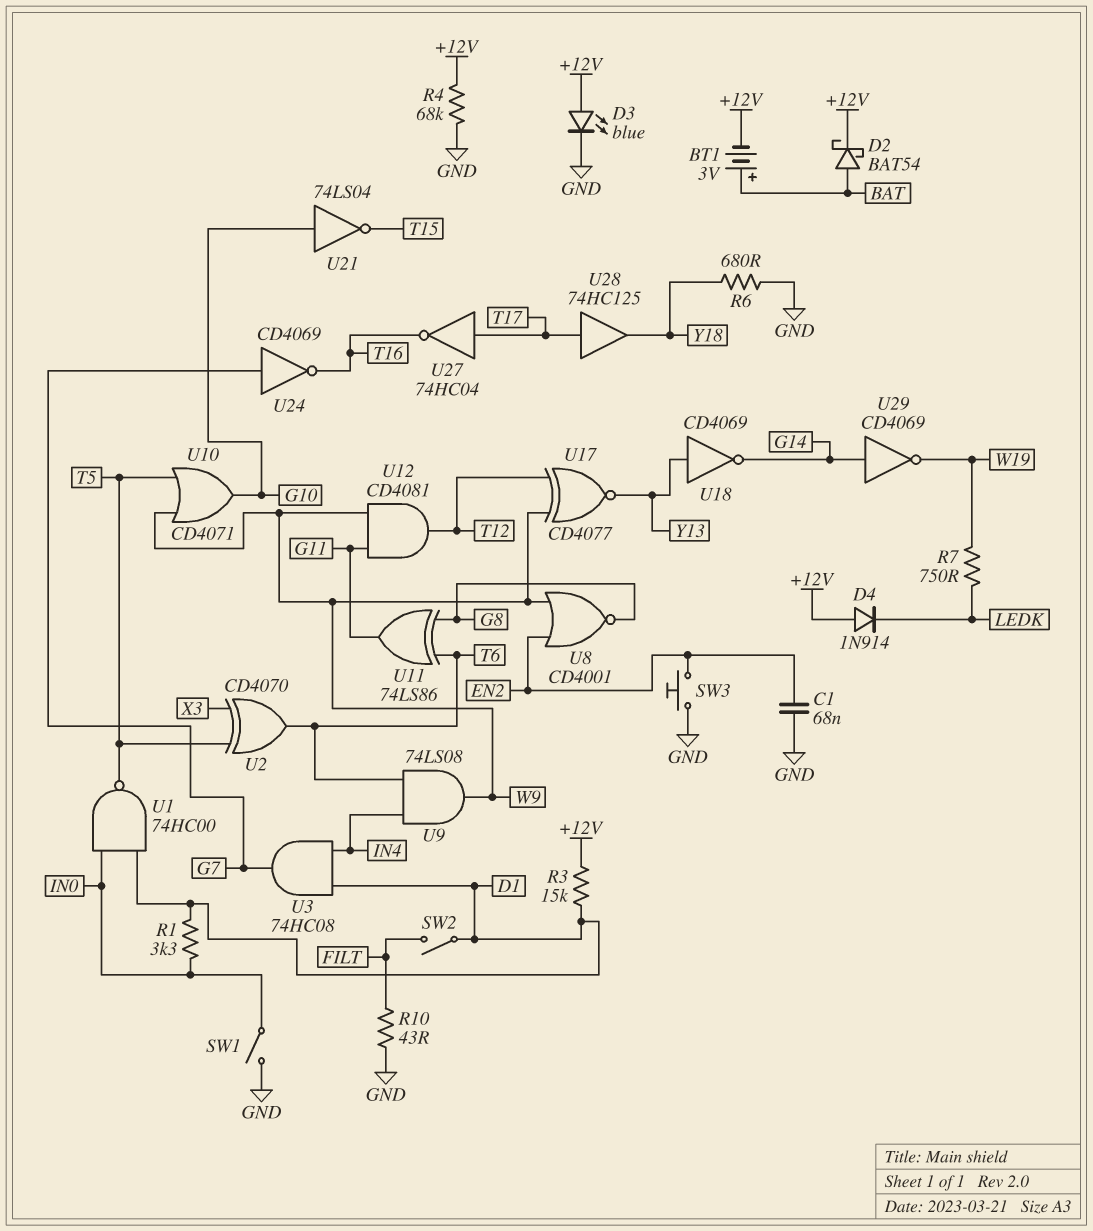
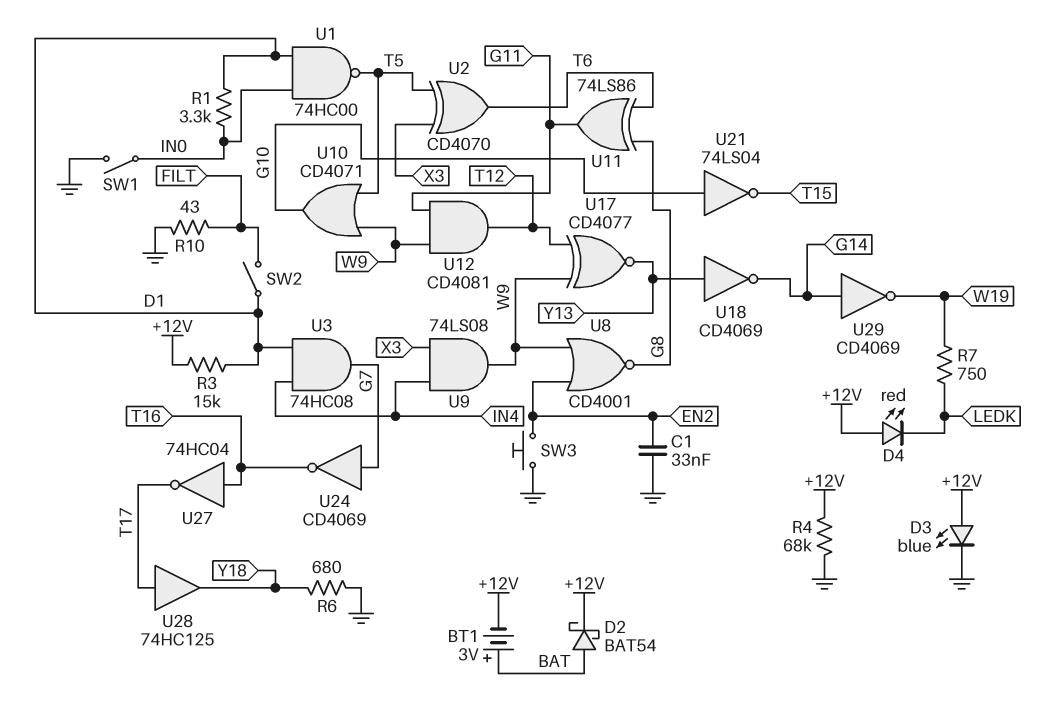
C1: 68nF (EN2, GND) -> 33nF (EN2, GND)
D4: diode 1N914 (A +12V, K LEDK) -> LED red (A +12V, K LEDK)
U9: AND 74LS08 (in IN4, in T6, out W9) -> AND 74LS08 (in IN4, in X3, out W9)
U27: NOT 74HC04 (in T17, out T16) -> NOT 74HC04 (in T16, out T17)

